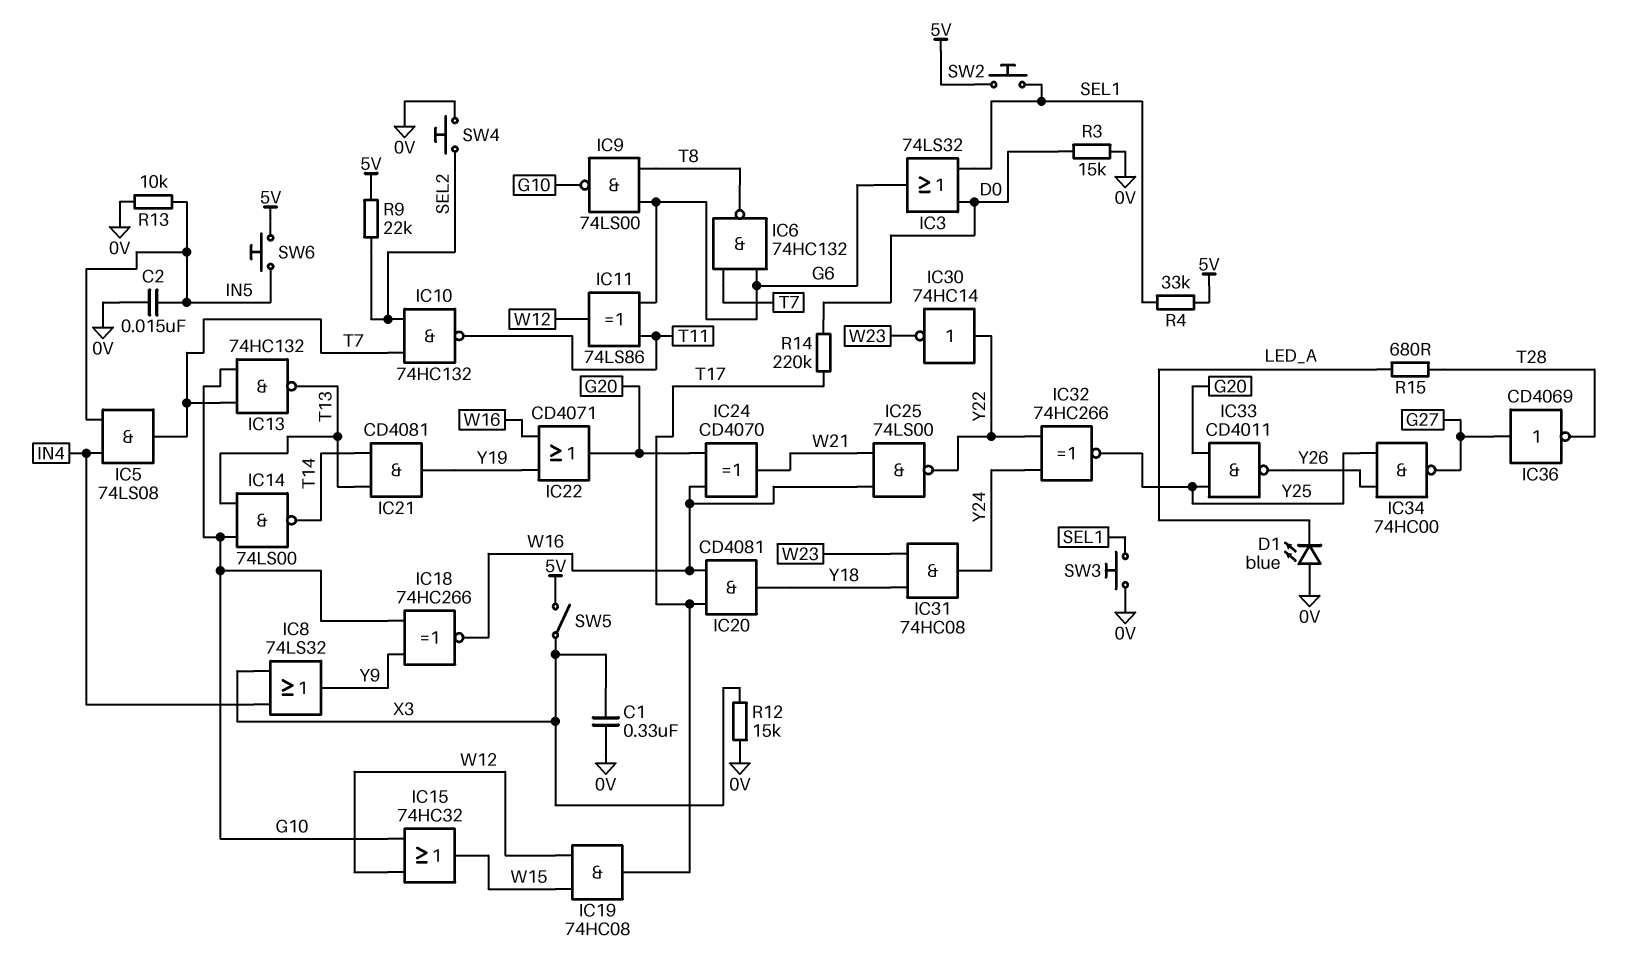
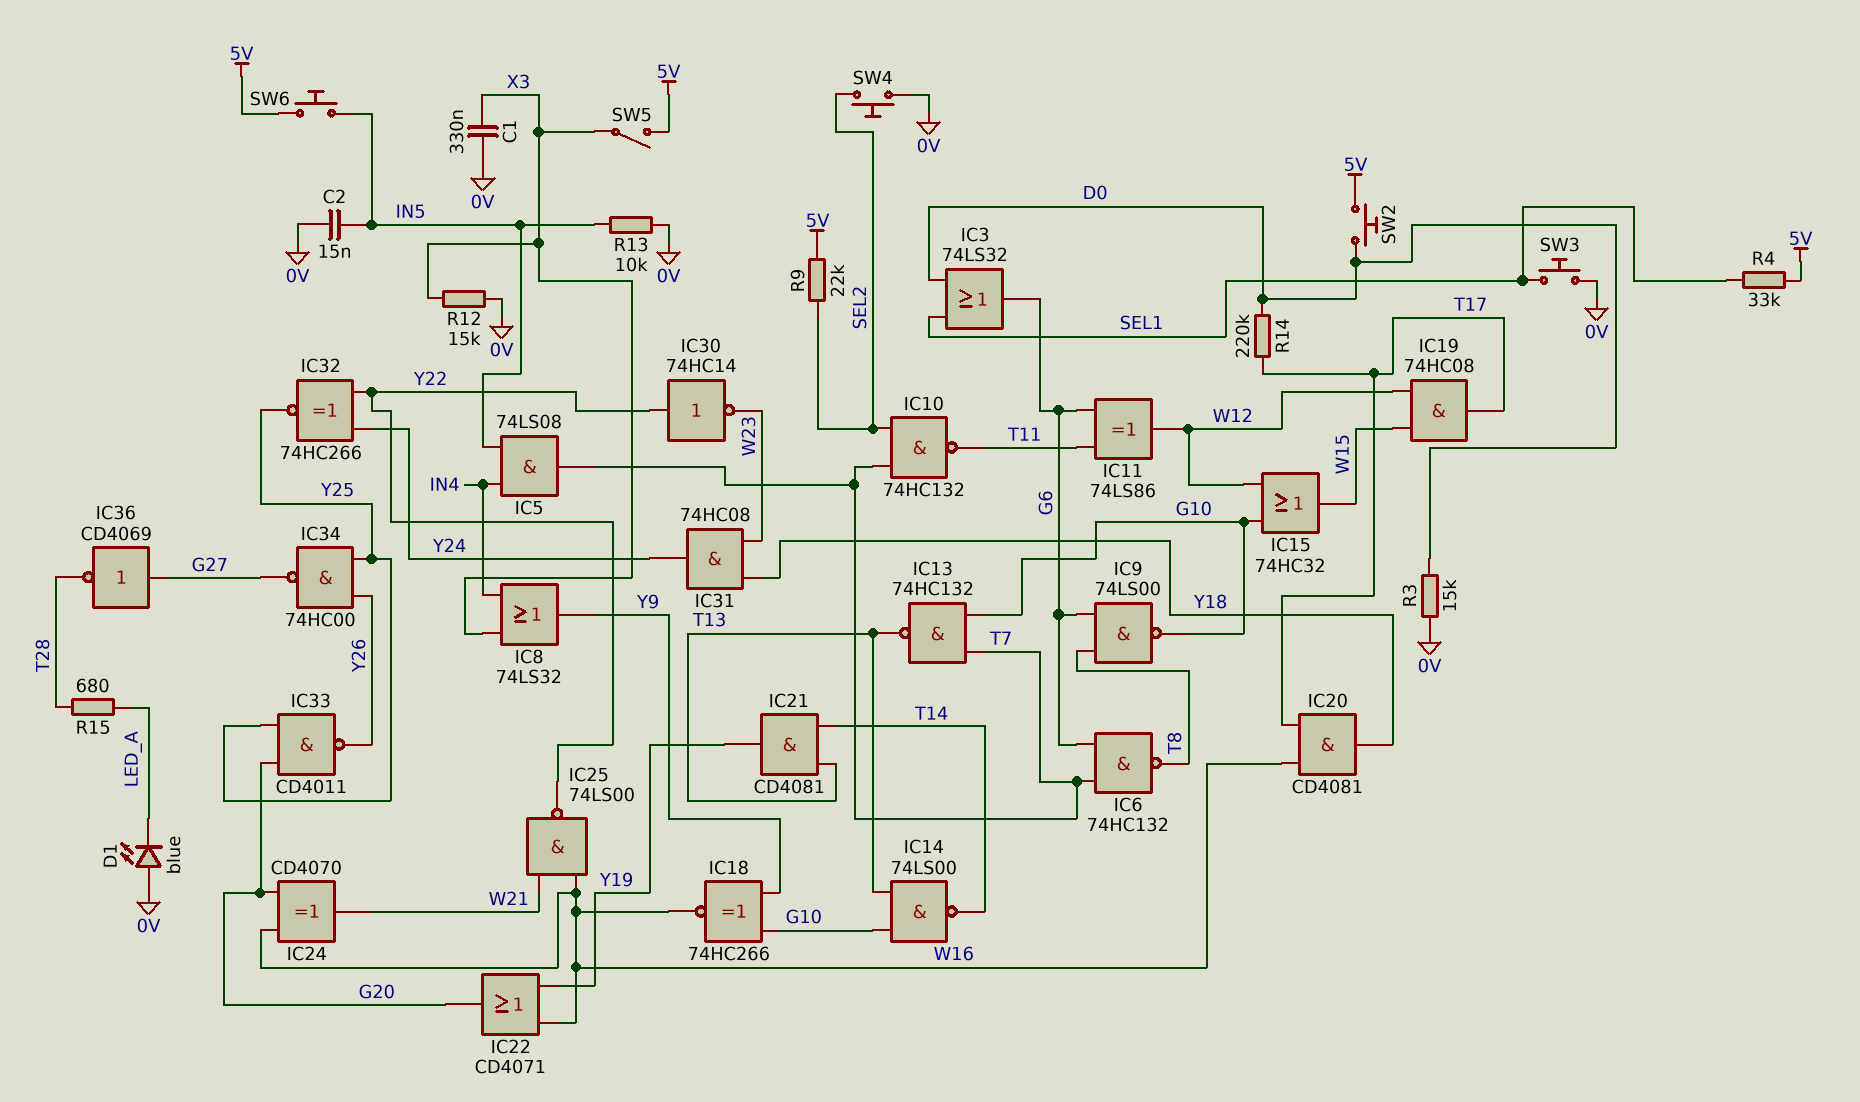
SW2: button (5V, SEL1) -> button (5V, D0)

